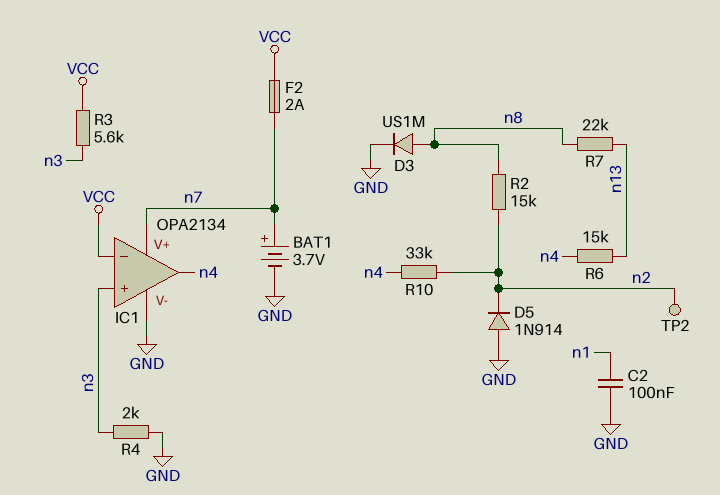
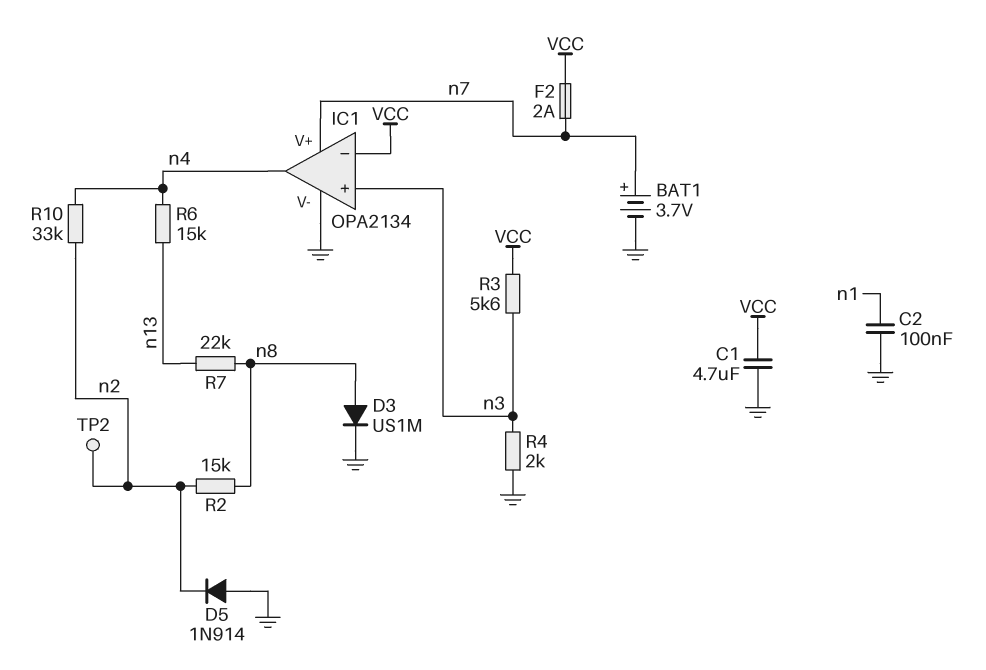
C1: none -> 4.7uF (GND, VCC)

